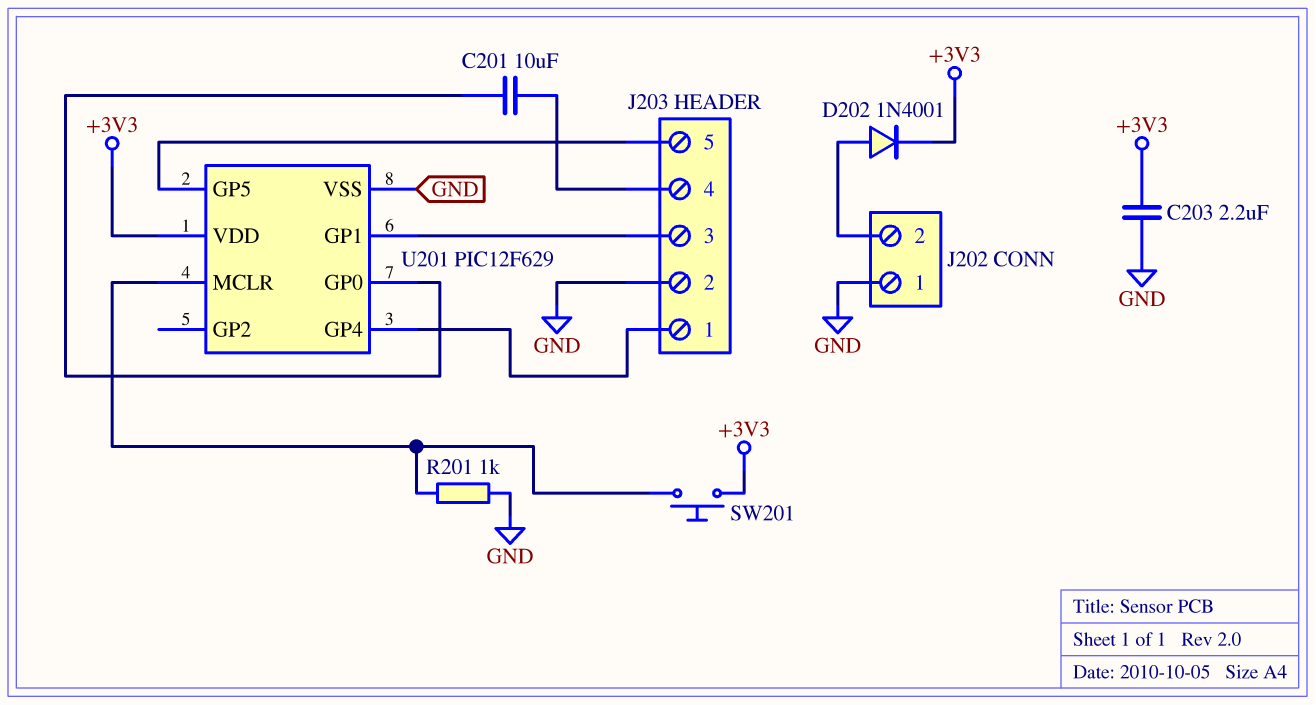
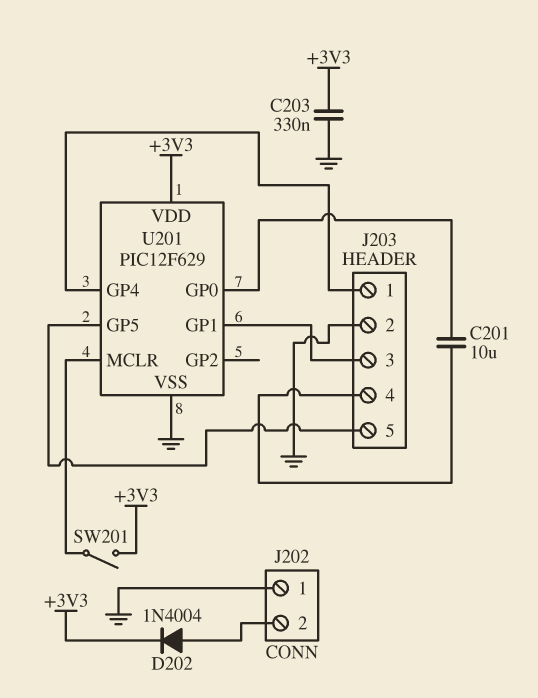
C203: 2.2uF (+3V3, GND) -> 330nF (+3V3, GND)
D202: diode 1N4001 (A J202/2, K +3V3) -> diode 1N4004 (A J202/2, K +3V3)
R201: 1k (GND, U201/MCLR) -> none
SW201: button (+3V3, U201/MCLR) -> switch (+3V3, U201/MCLR)

